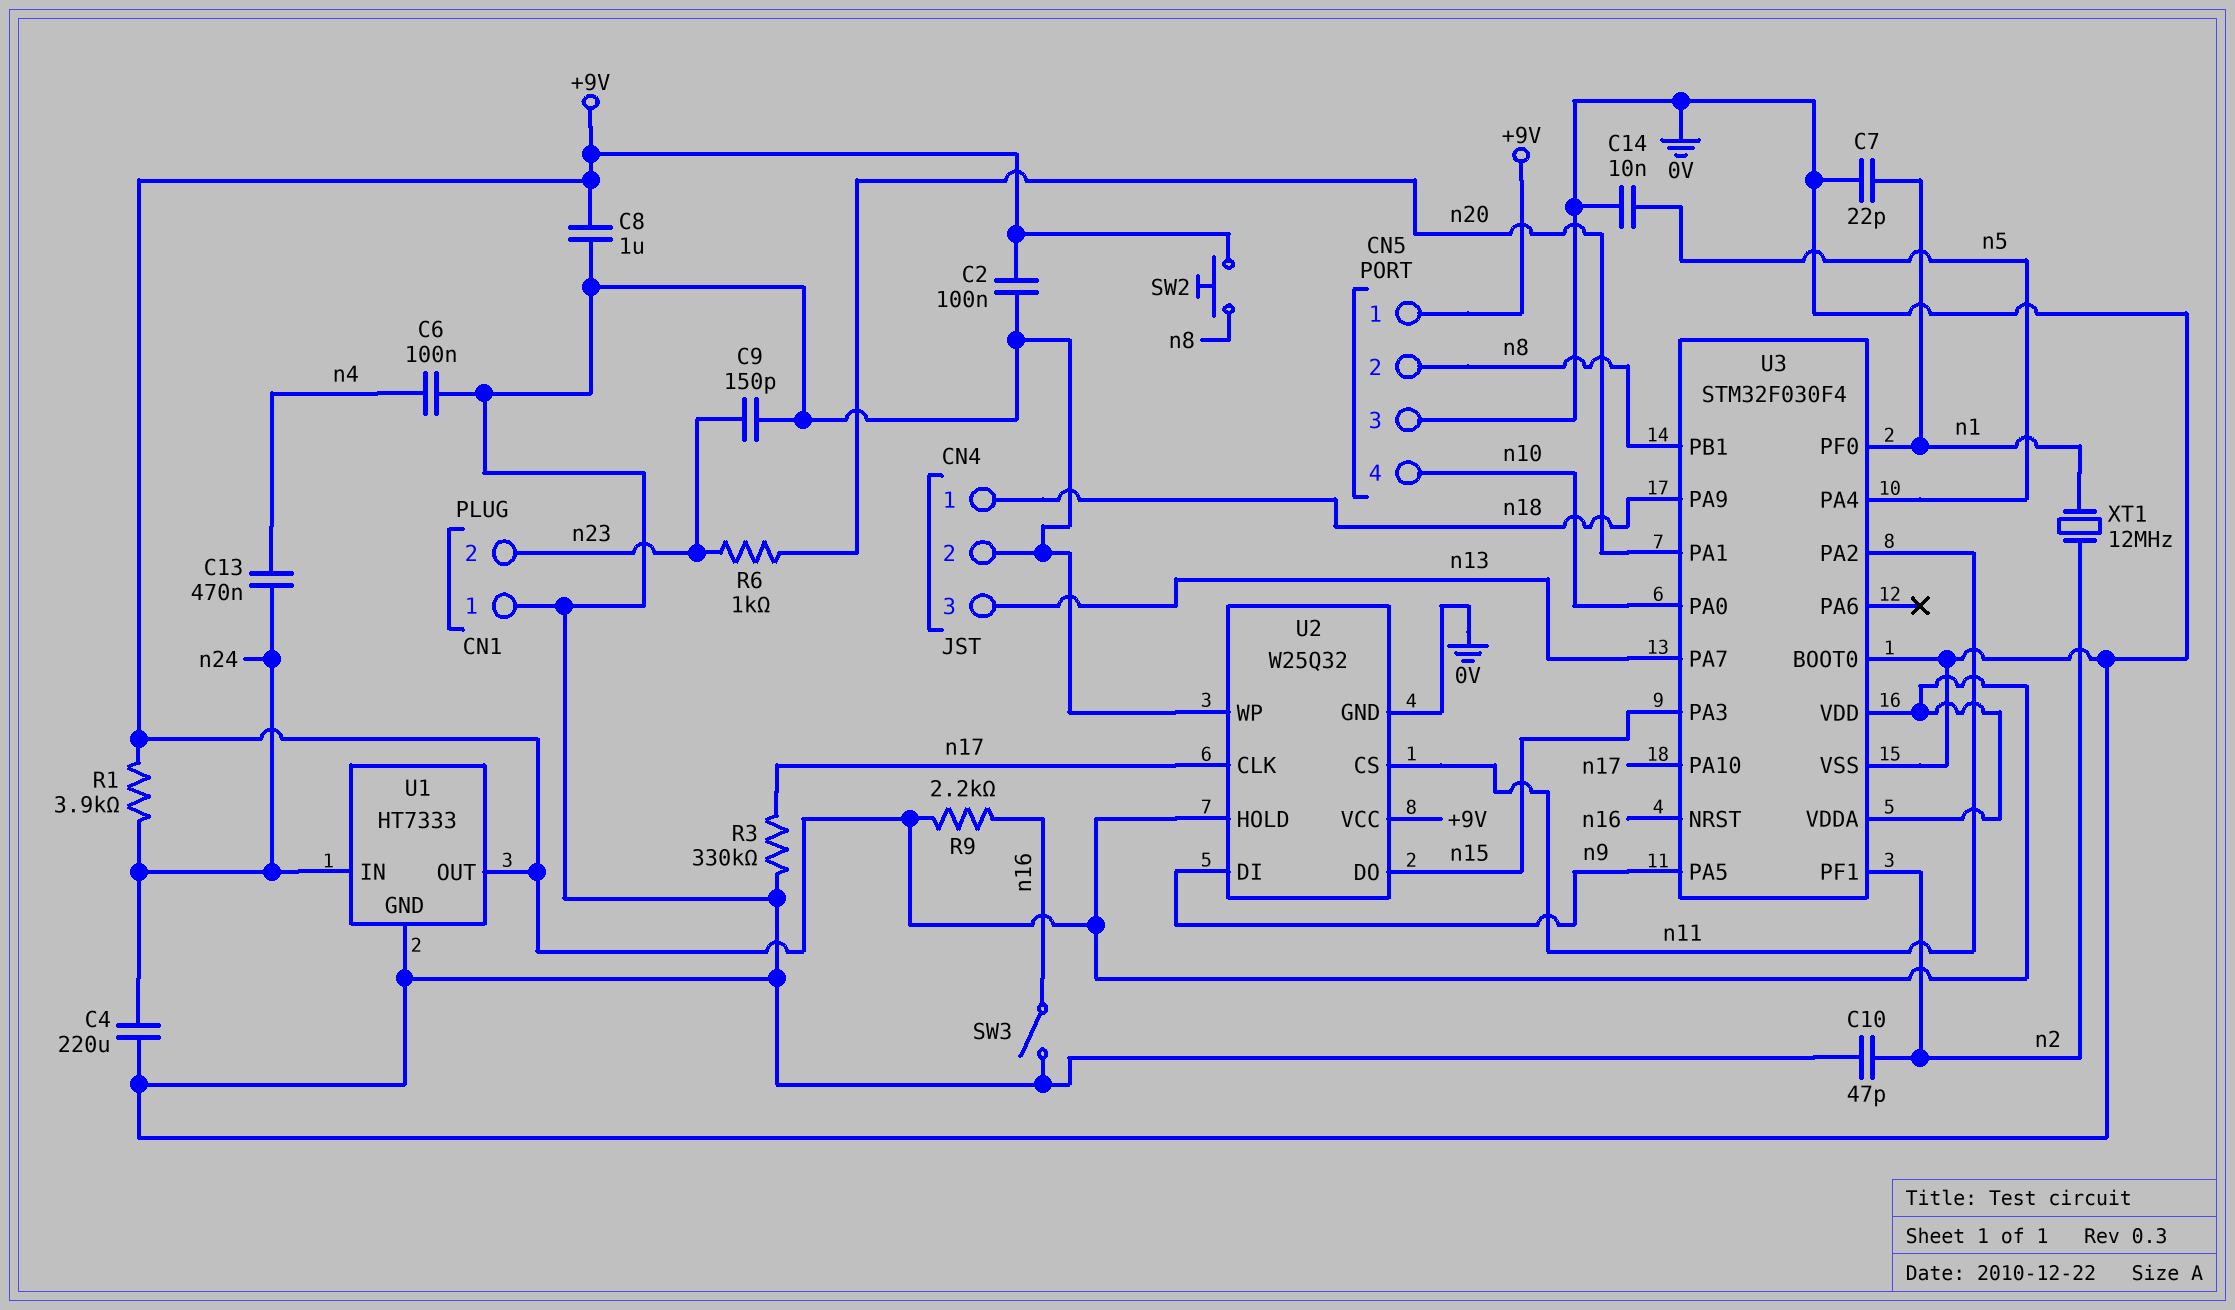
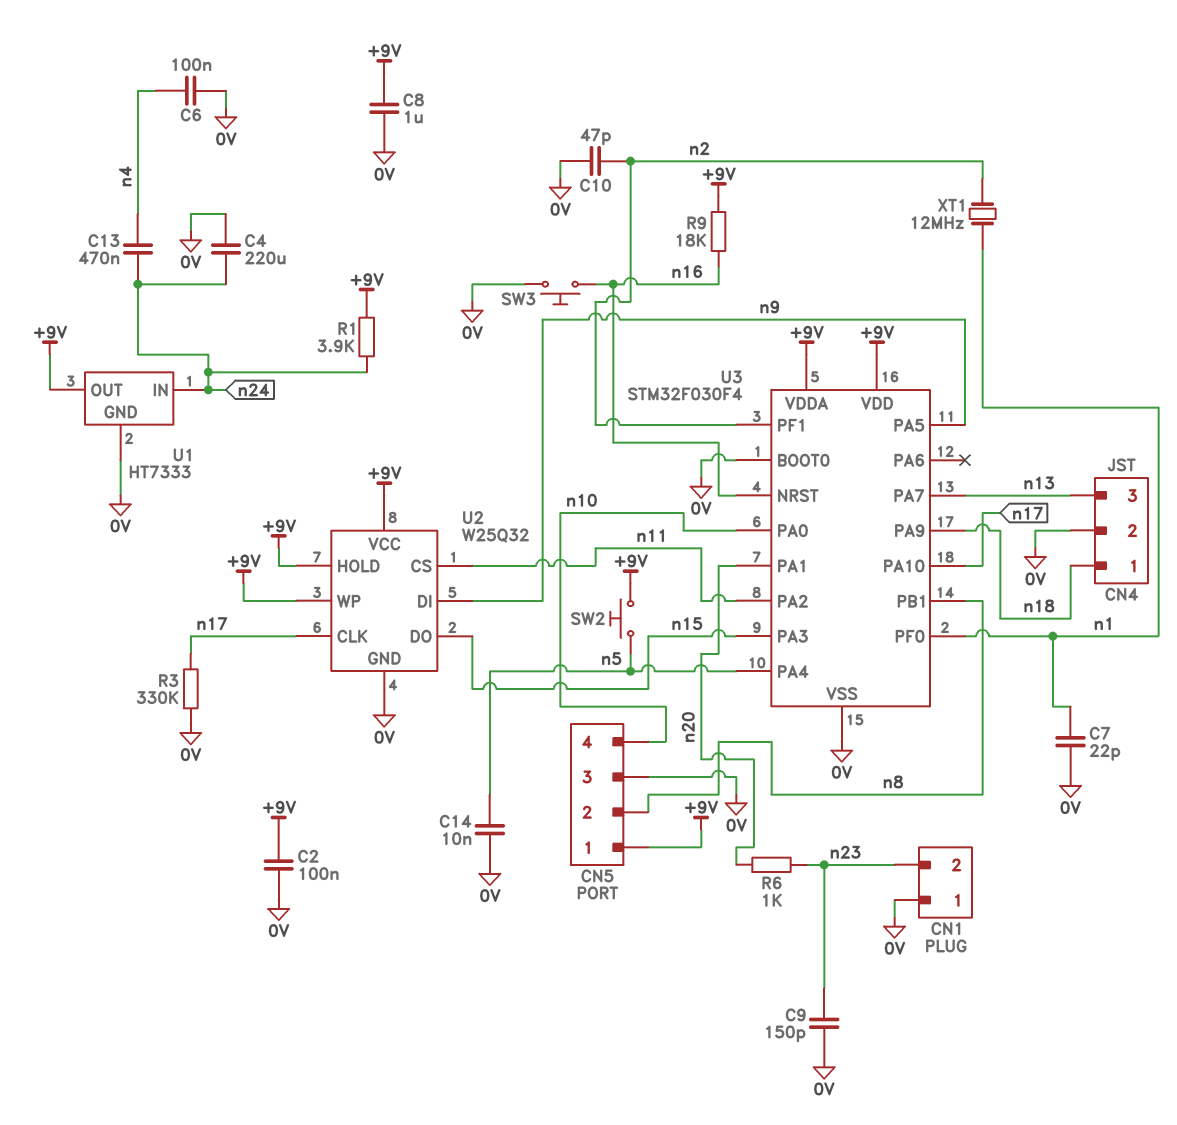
R9: 2.2k (+9V, n16) -> 18k (+9V, n16)
SW2: button (+9V, n8) -> button (+9V, n5)
SW3: switch (0V, n16) -> button (0V, n16)
U2 pin WP: 0V -> +9V

